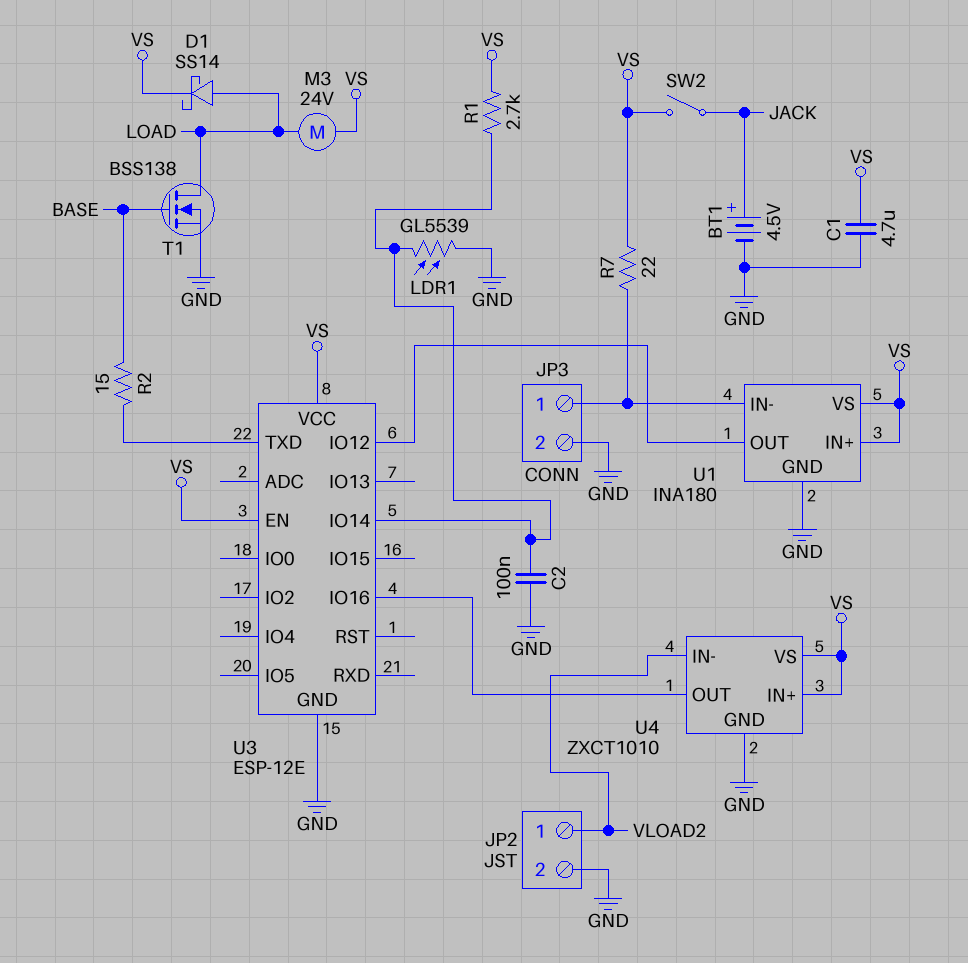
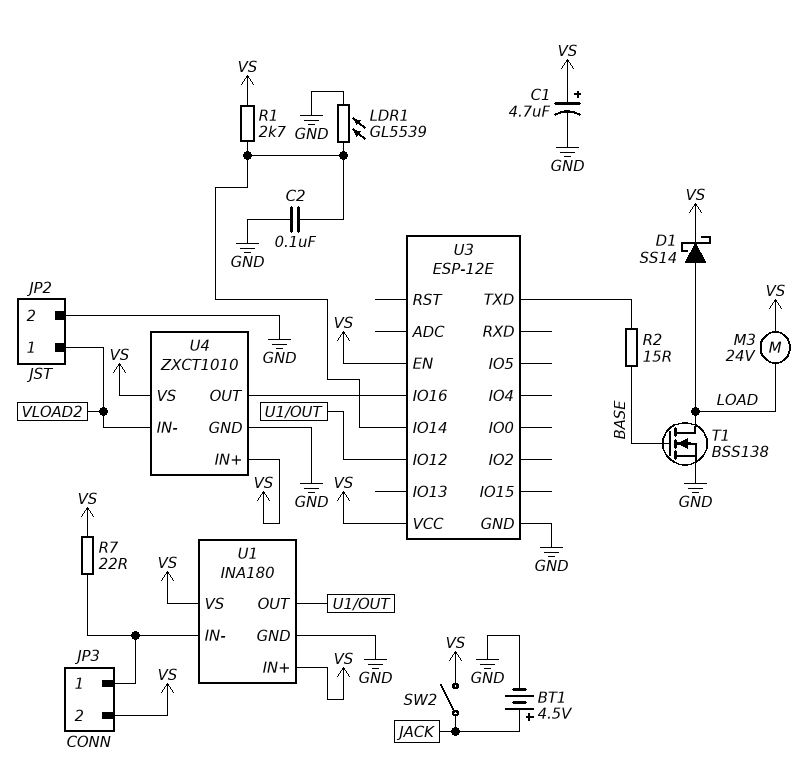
C1: 4.7uF (GND, VS) -> 4.7uF (plus VS, minus GND)
JP3 pin 2: GND -> VS

